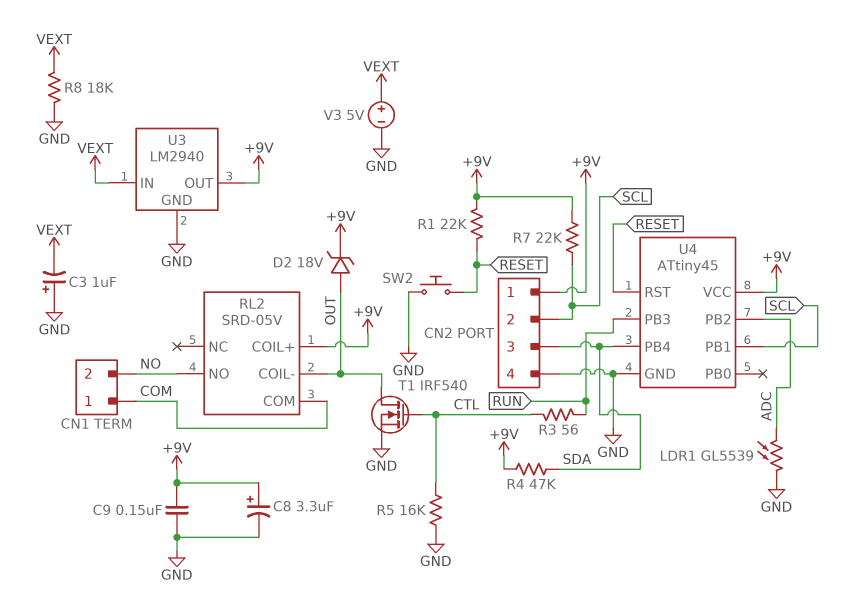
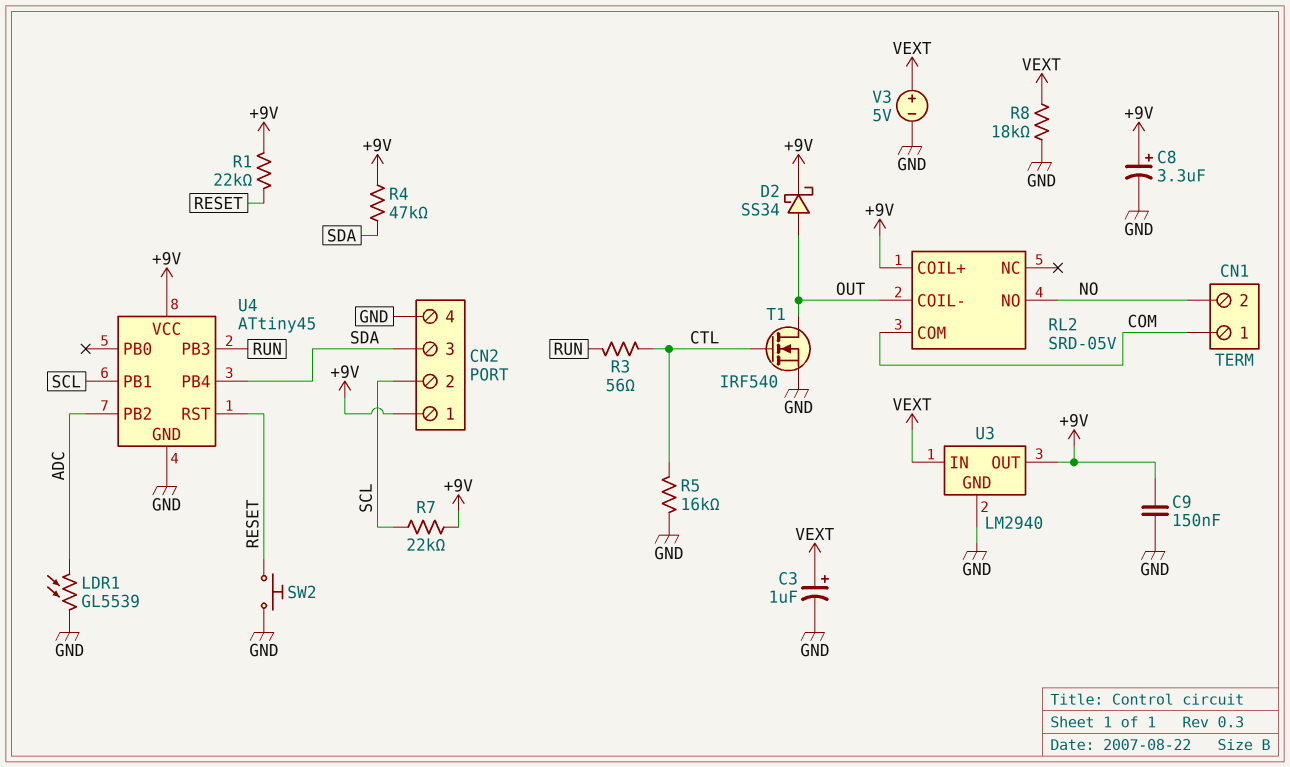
C3: 1uF (plus GND, minus VEXT) -> 1uF (plus VEXT, minus GND)
D2: zener 18V (A OUT, K +9V) -> schottky SS34 (A OUT, K +9V)

